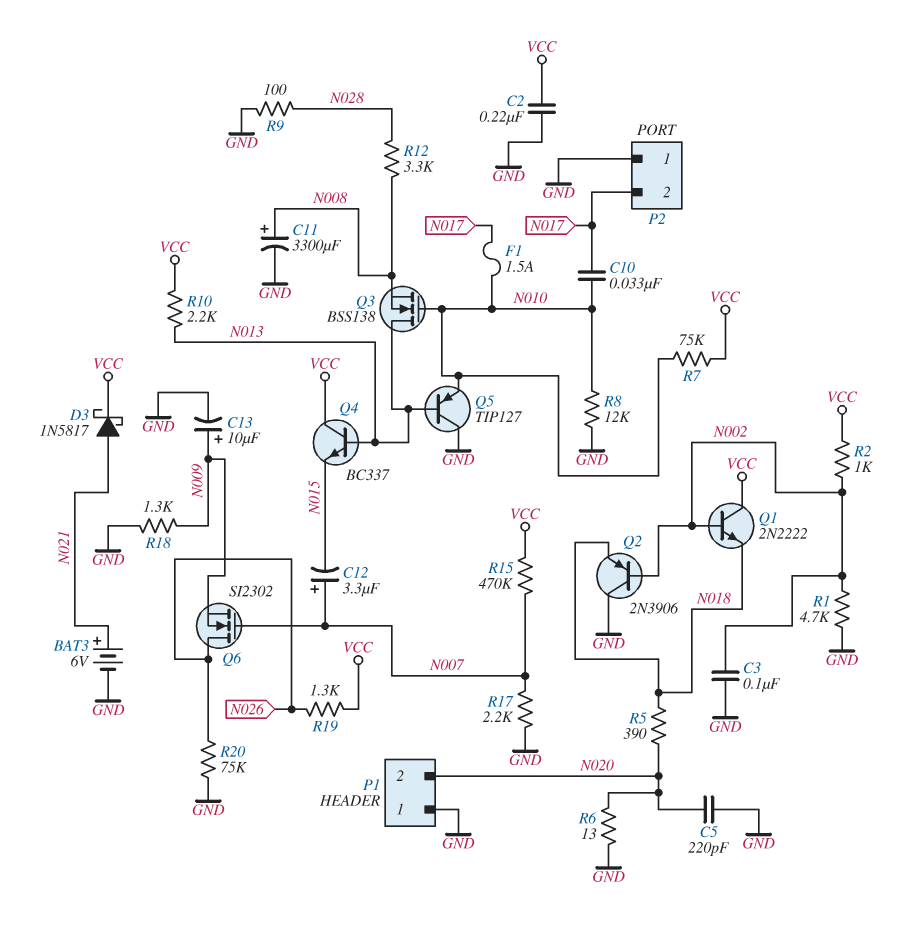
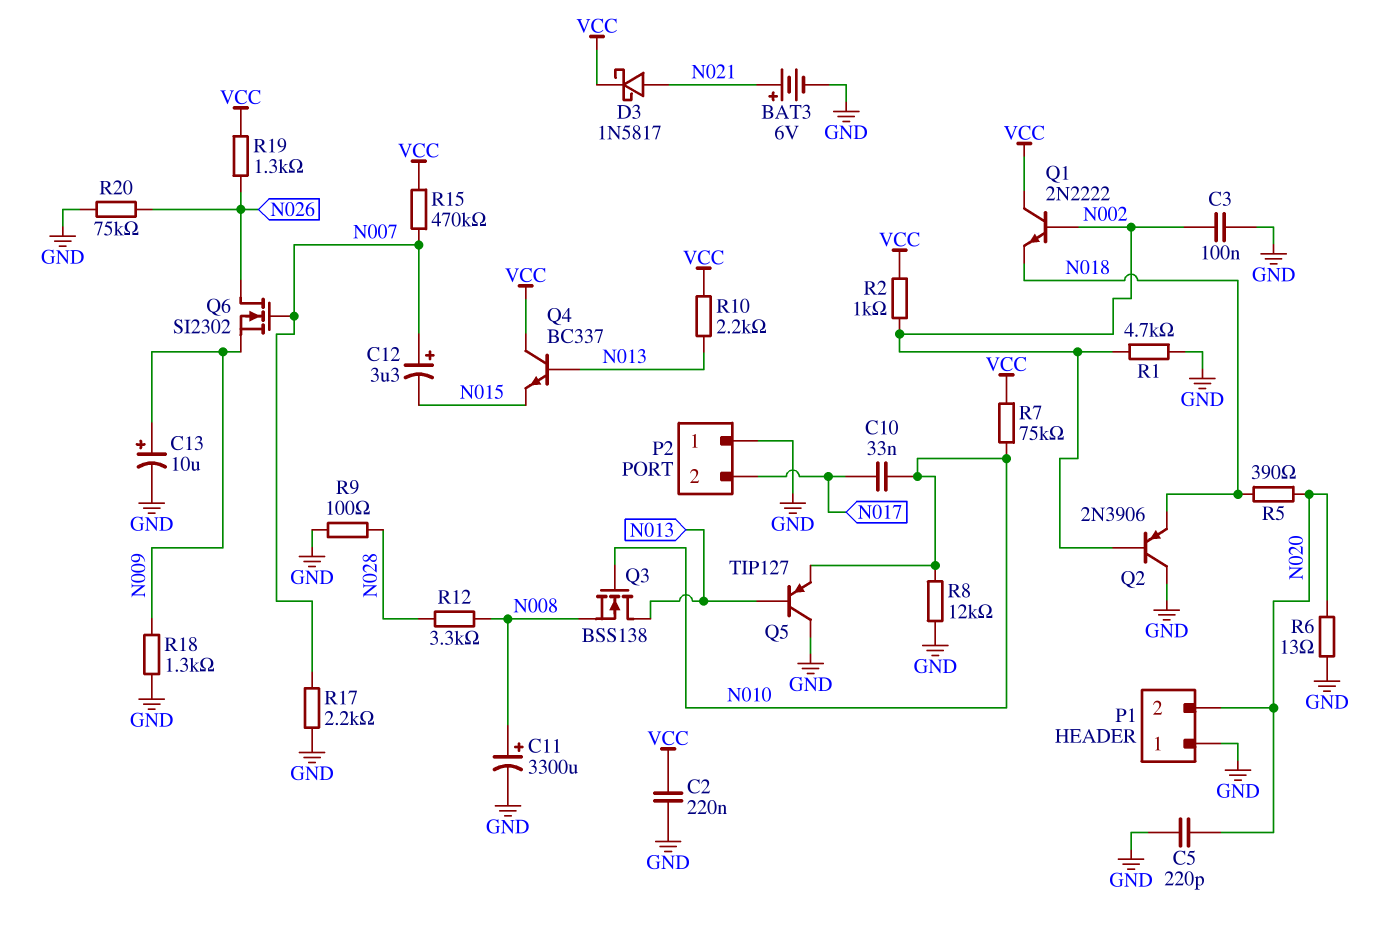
F1: 1.5A (N010, N017) -> none

